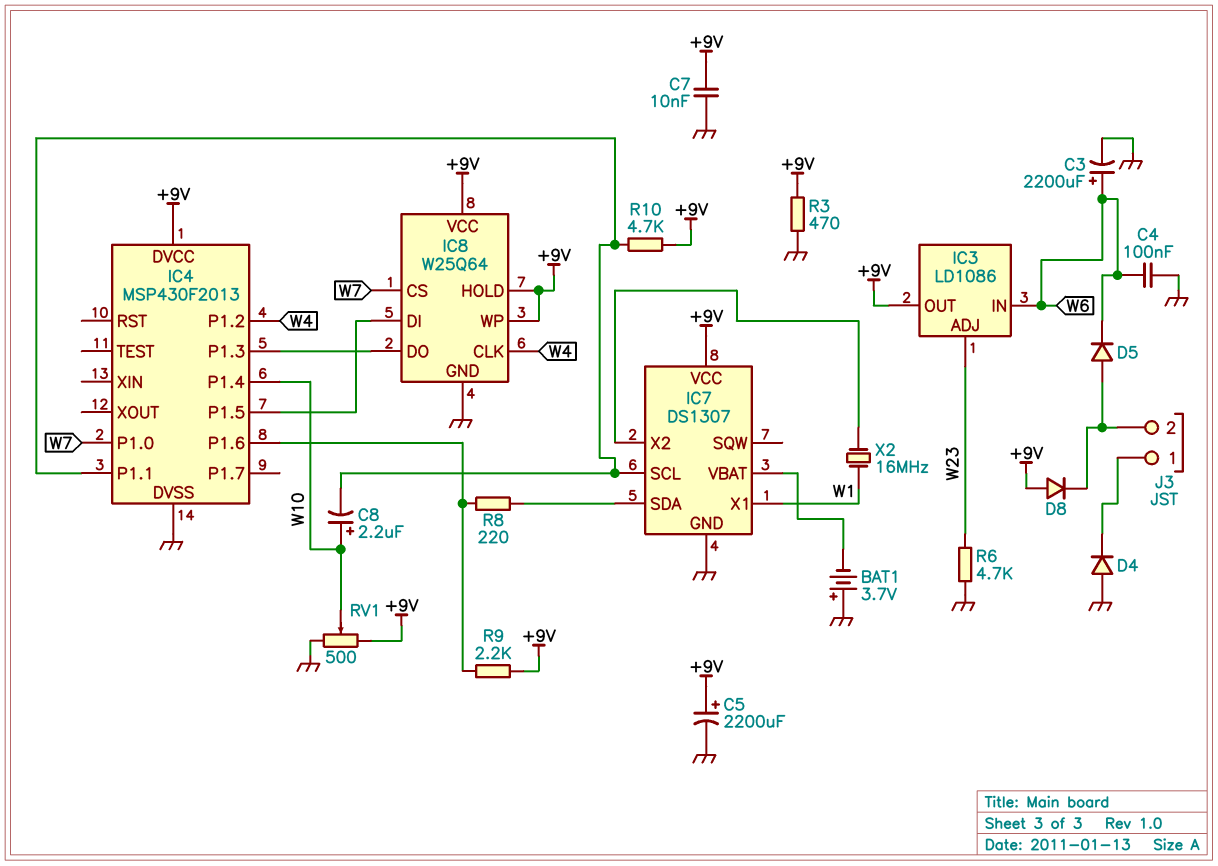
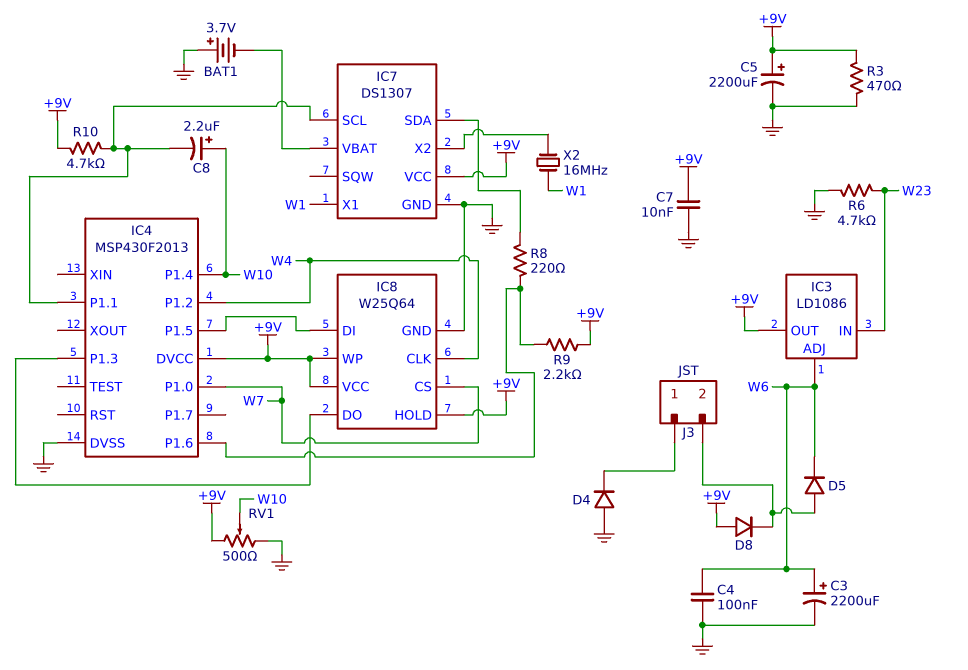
IC3 pin ADJ: W23 -> W6
IC3 pin IN: W6 -> W23

